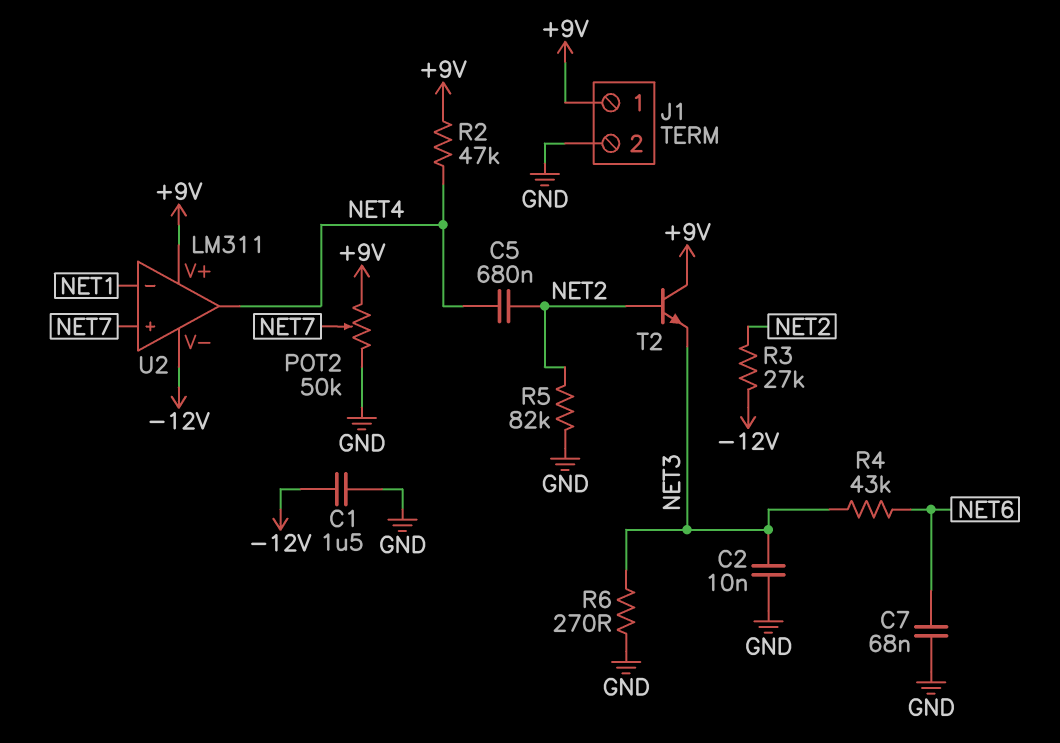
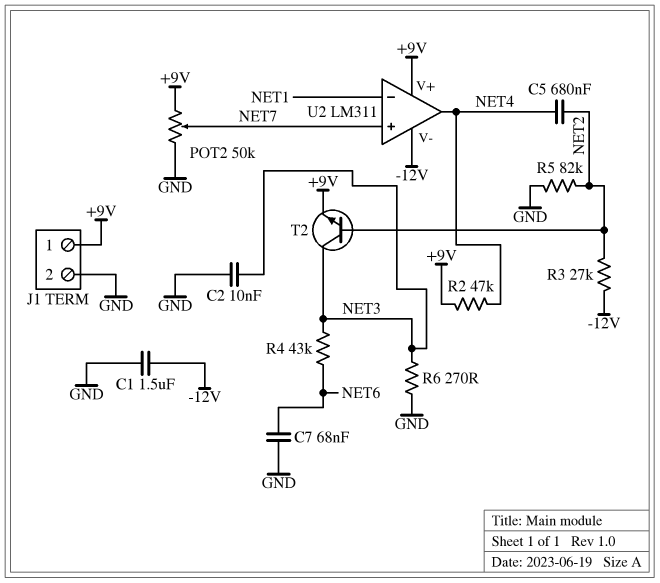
T2: NPN (B NET2, C +9V, E NET3) -> NPN (B NET2, C NET3, E +9V)

